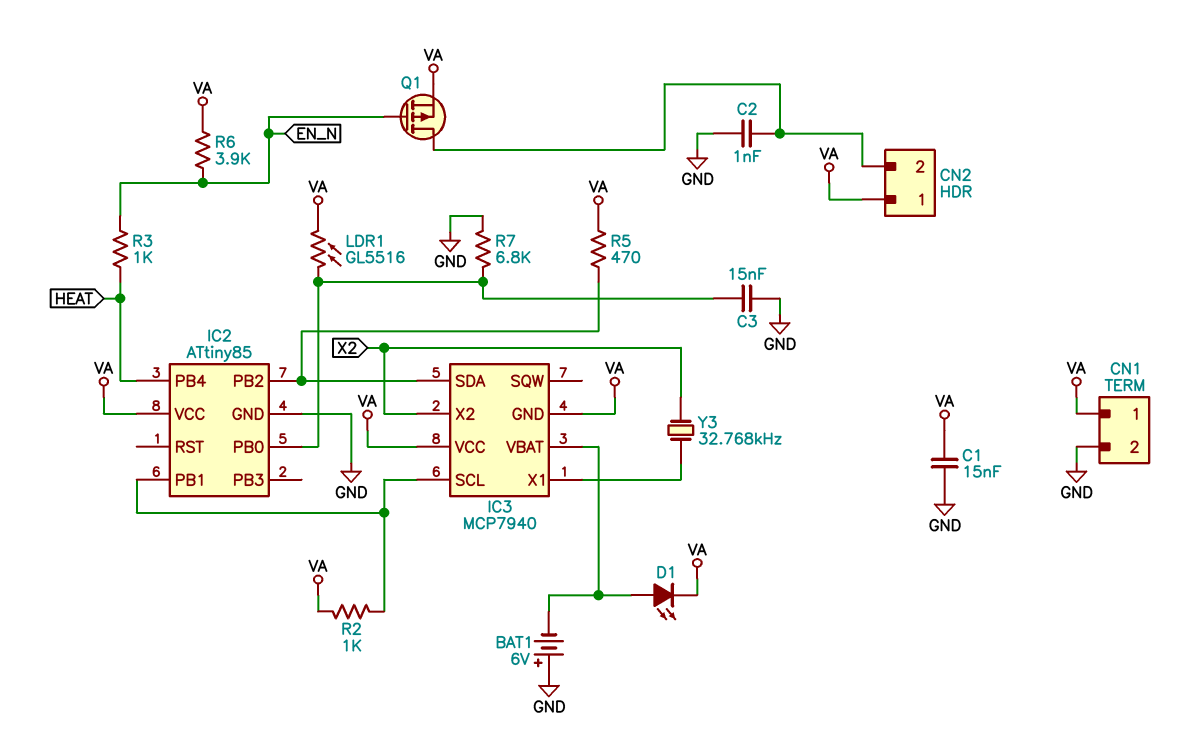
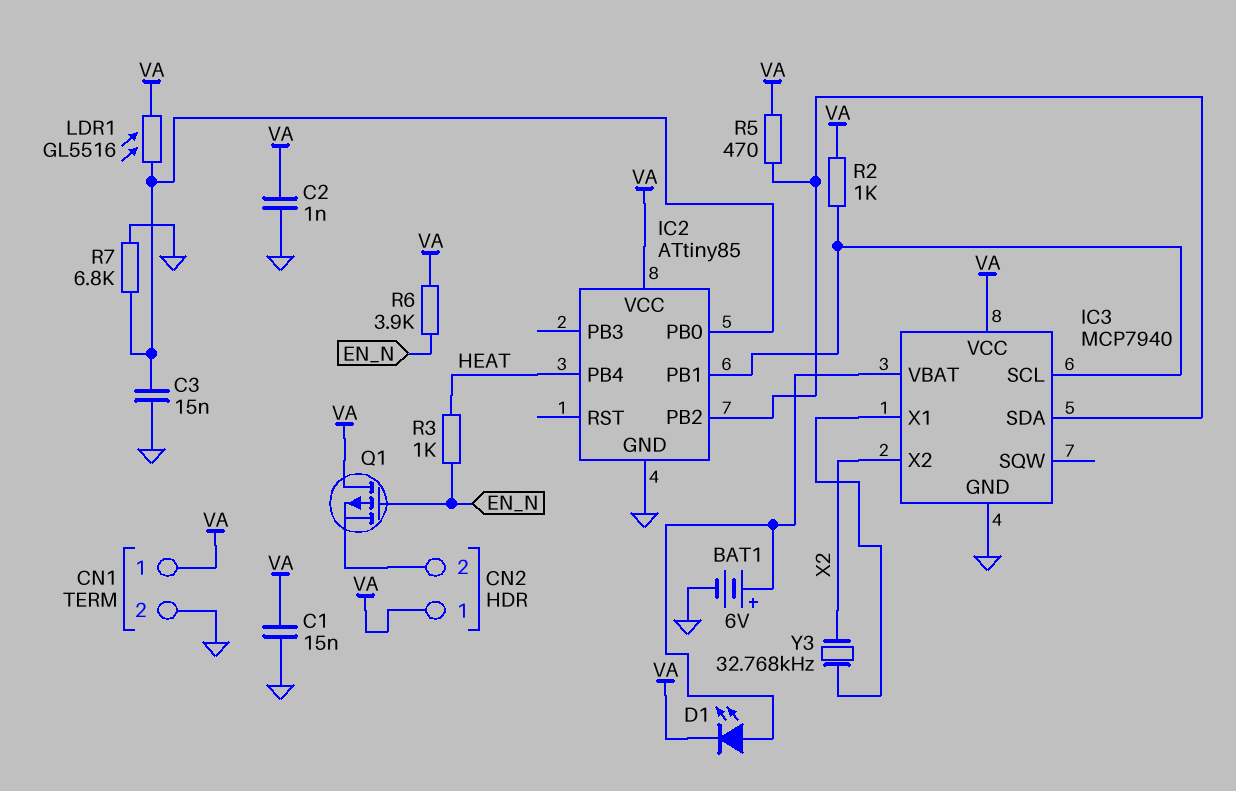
BAT1: 6V (plus GND, minus IC3/VBAT) -> 6V (plus IC3/VBAT, minus GND)
C2: 1nF (CN2/2, GND) -> 1nF (GND, VA)
IC3 pin GND: VA -> GND
Q1: PMOS (G EN_N, D CN2/2, S VA) -> PMOS (G EN_N, D VA, S CN2/2)

